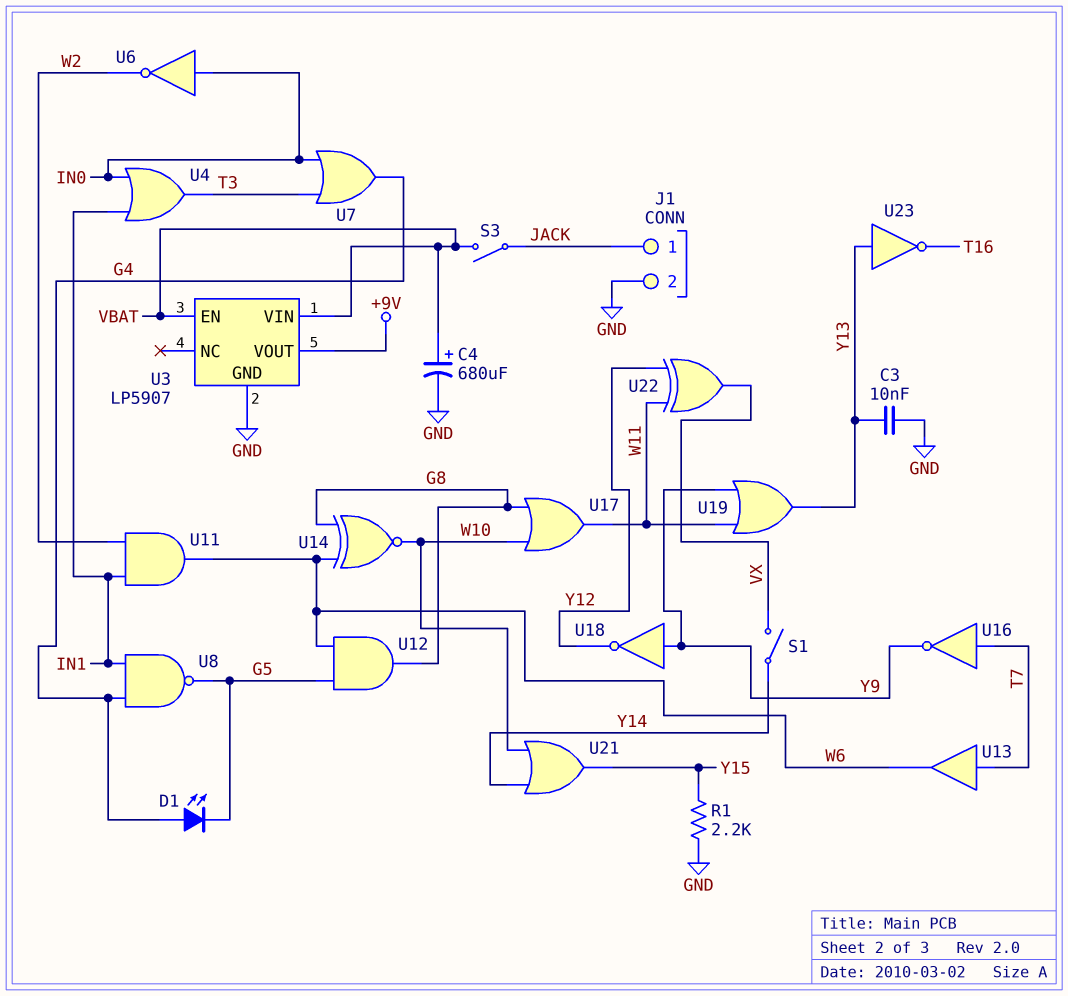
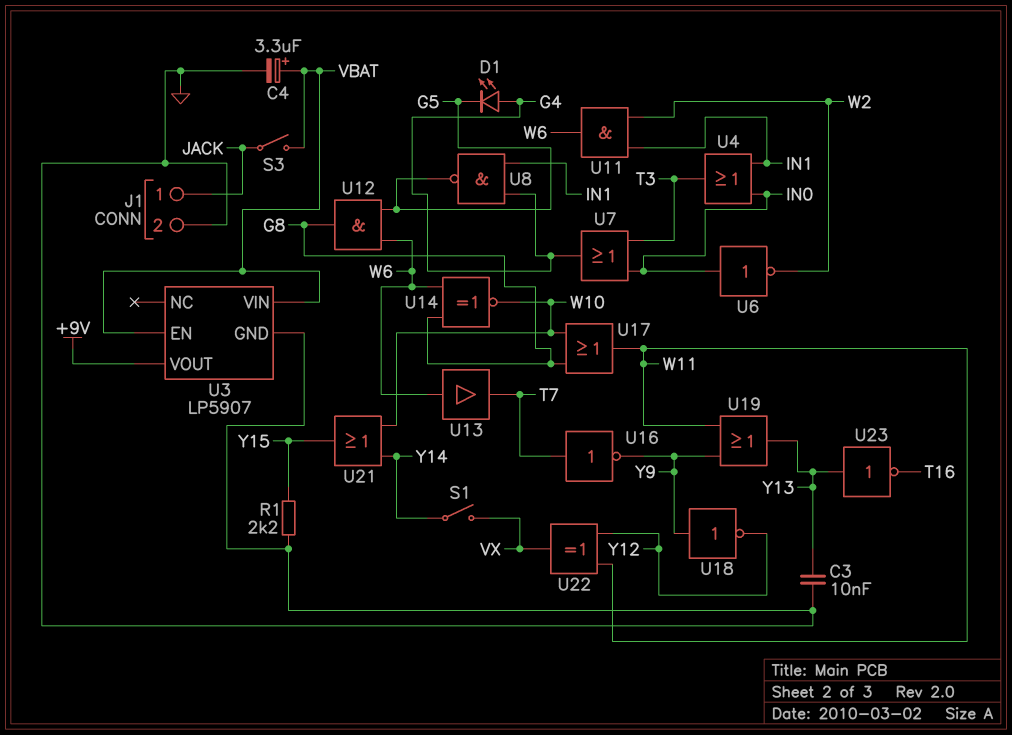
C4: 680uF (plus VBAT, minus GND) -> 3.3uF (plus VBAT, minus GND)
U13: buffer (in T7, out W6) -> buffer (in W6, out T7)

